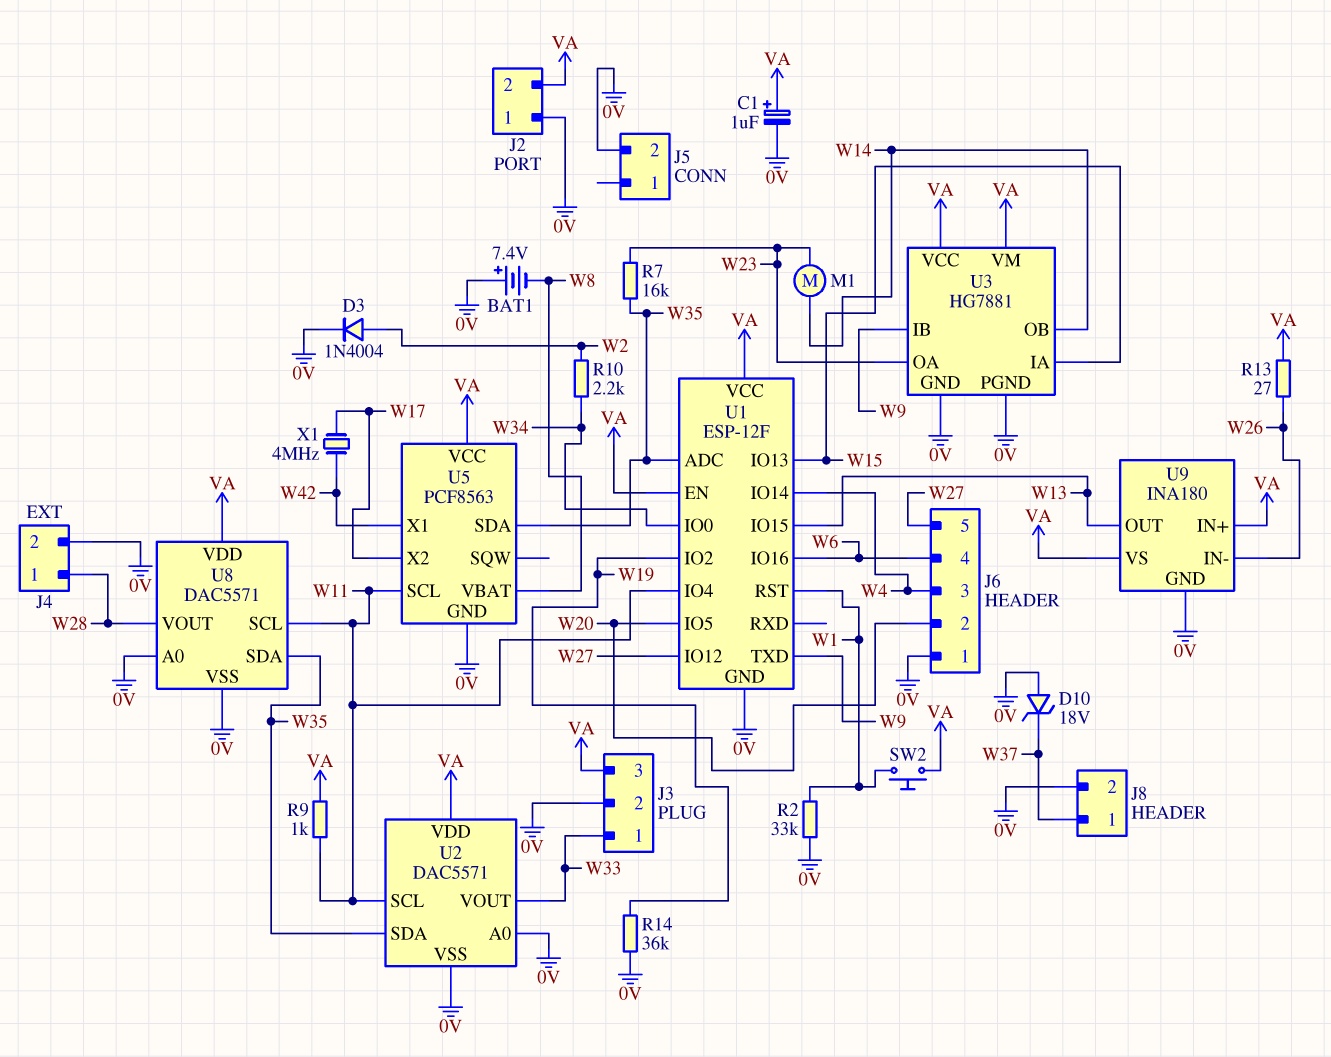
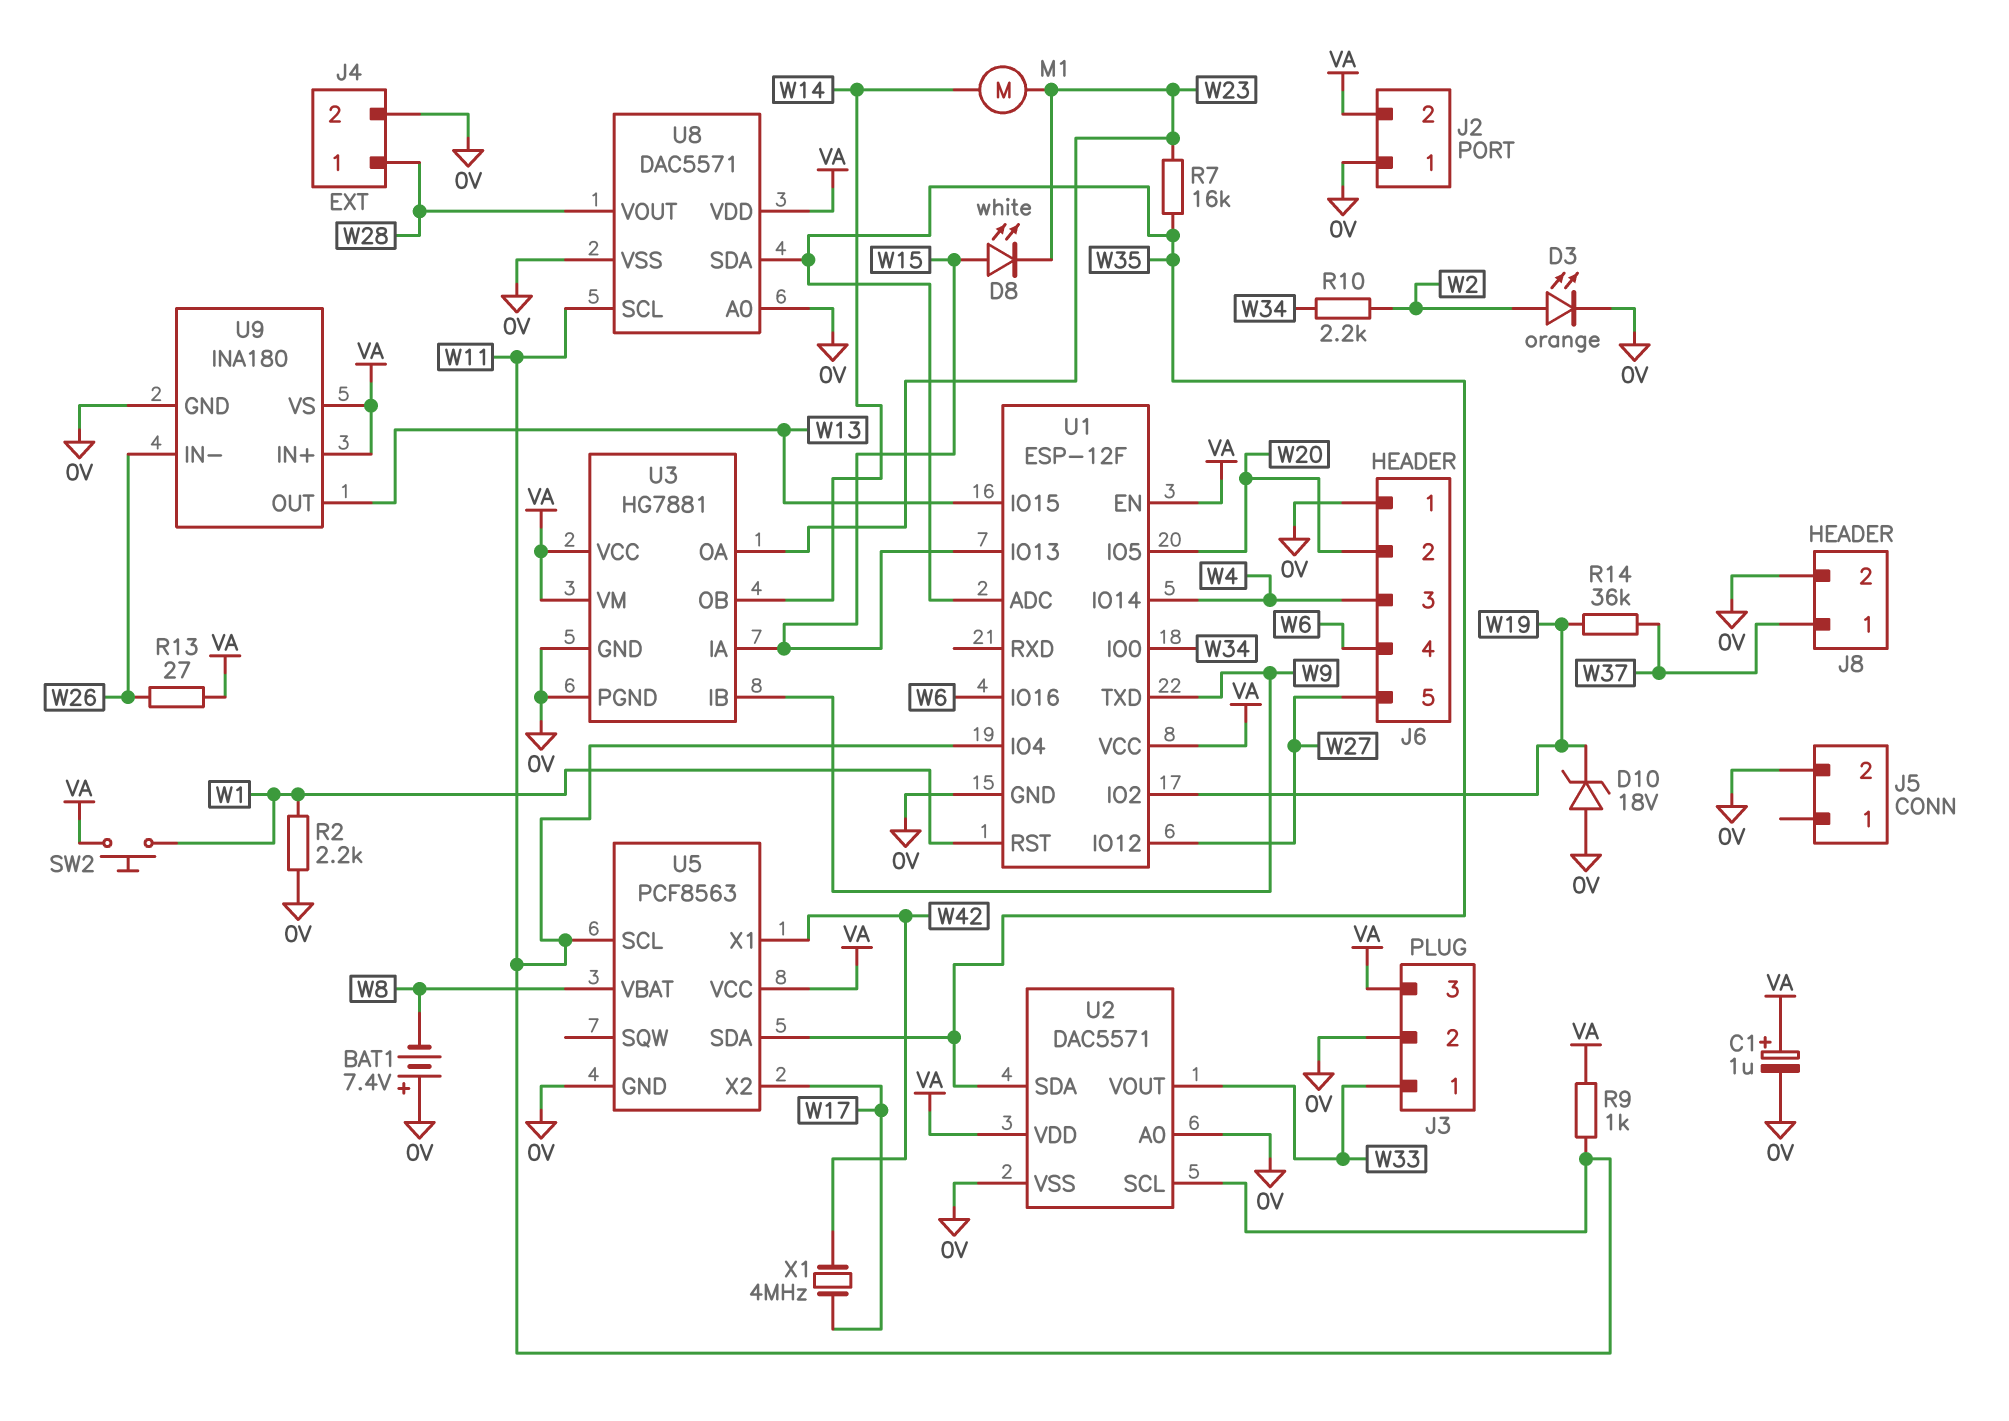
D3: diode 1N4004 (A W2, K 0V) -> LED orange (A W2, K 0V)
D8: none -> LED white (A W15, K W23)
D10: zener 18V (A 0V, K W37) -> zener 18V (A 0V, K W19)
R2: 33k (0V, W1) -> 2.2k (0V, W1)
R14: 36k (0V, W19) -> 36k (W19, W37)

